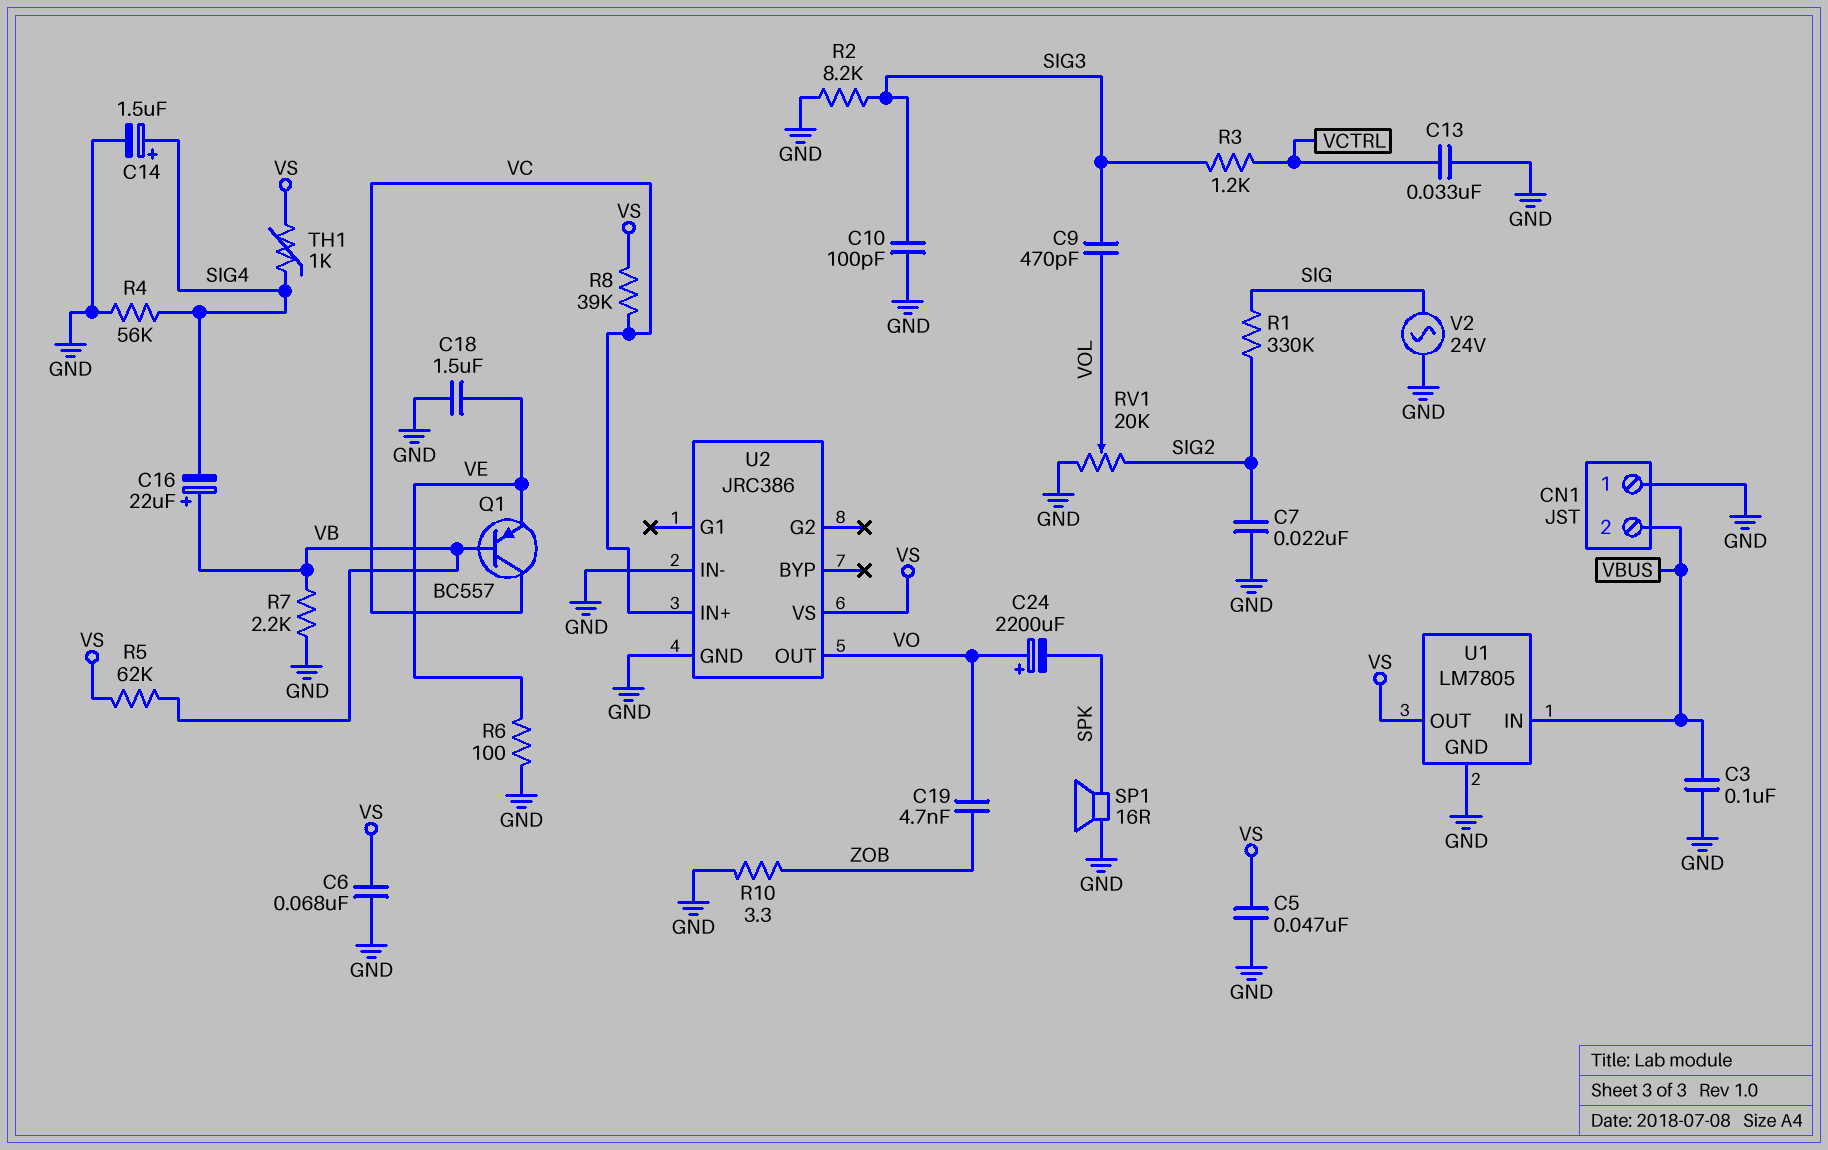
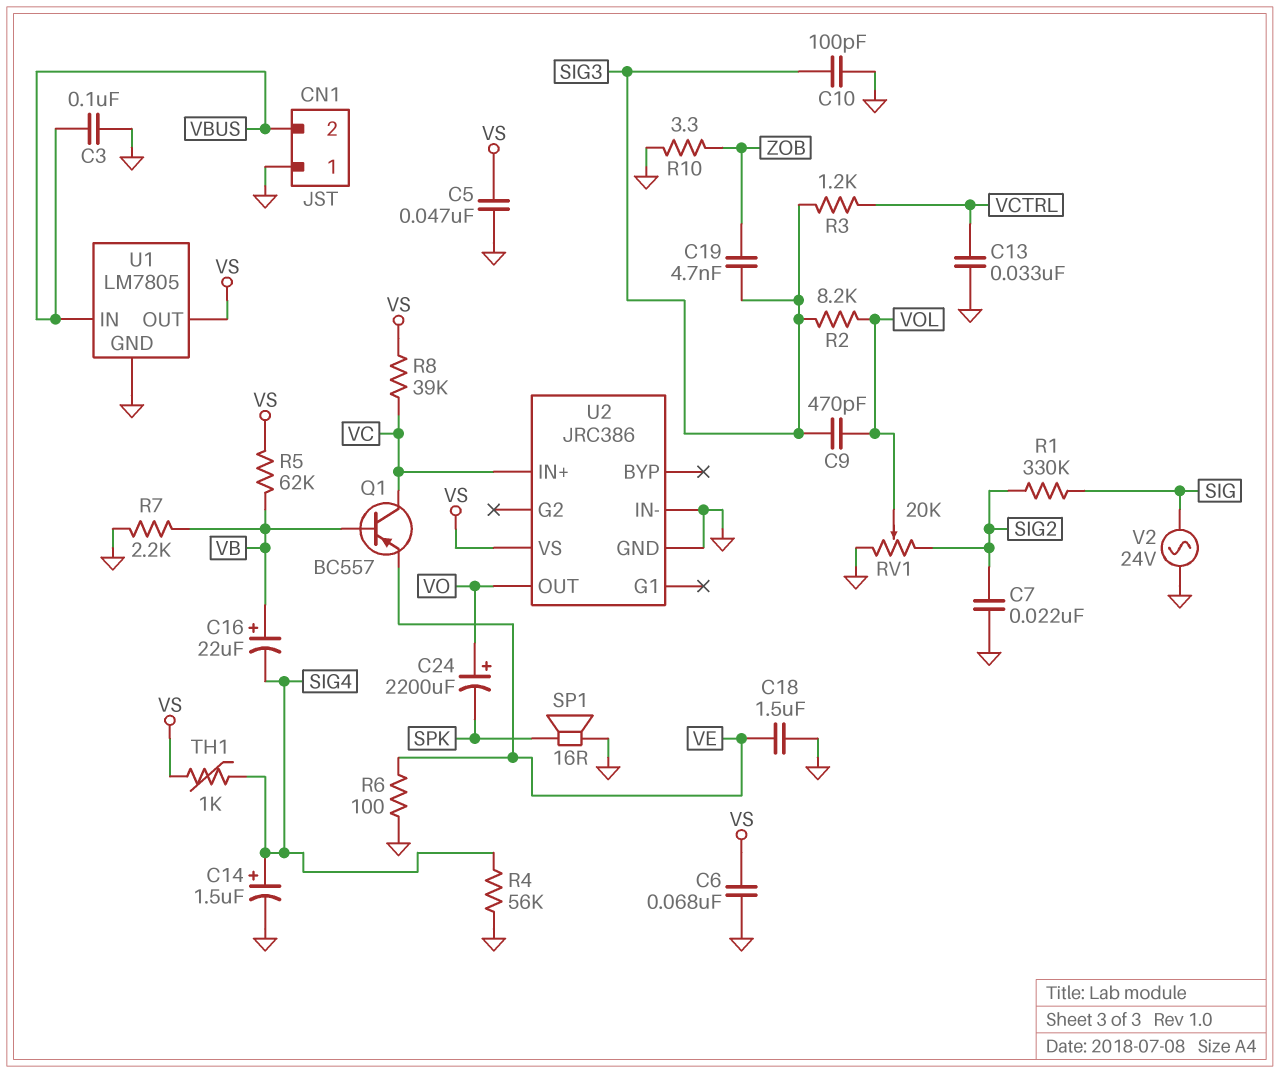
C19: 4.7nF (VO, ZOB) -> 4.7nF (SIG3, ZOB)
R2: 8.2k (GND, SIG3) -> 8.2k (SIG3, VOL)

